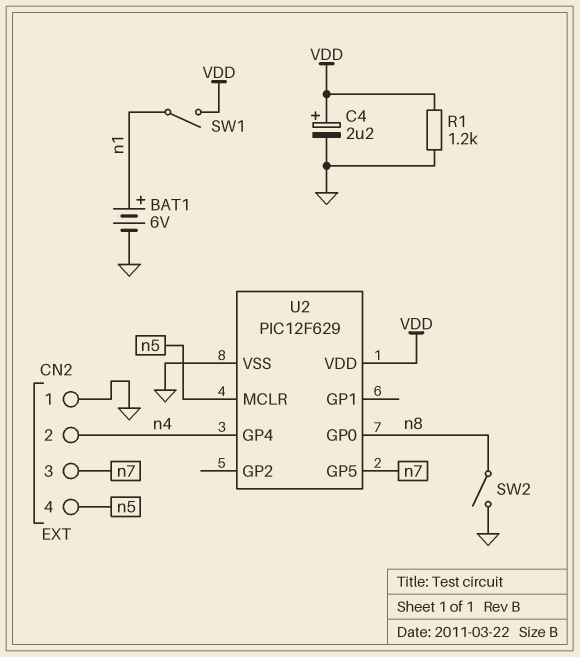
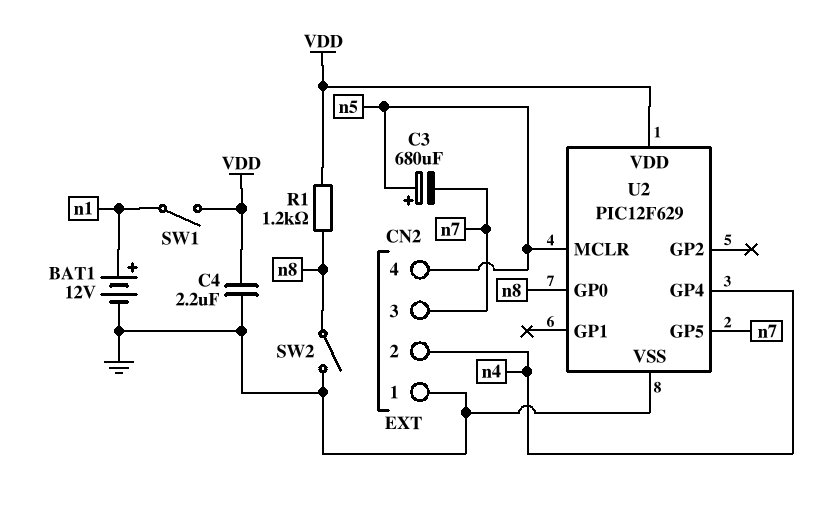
BAT1: 6V (plus n1, minus GND) -> 12V (plus n1, minus GND)
C3: none -> 680uF (plus n5, minus n7)
C4: 2.2uF (plus VDD, minus GND) -> 2.2uF (GND, VDD)
R1: 1.2k (GND, VDD) -> 1.2k (VDD, n8)

